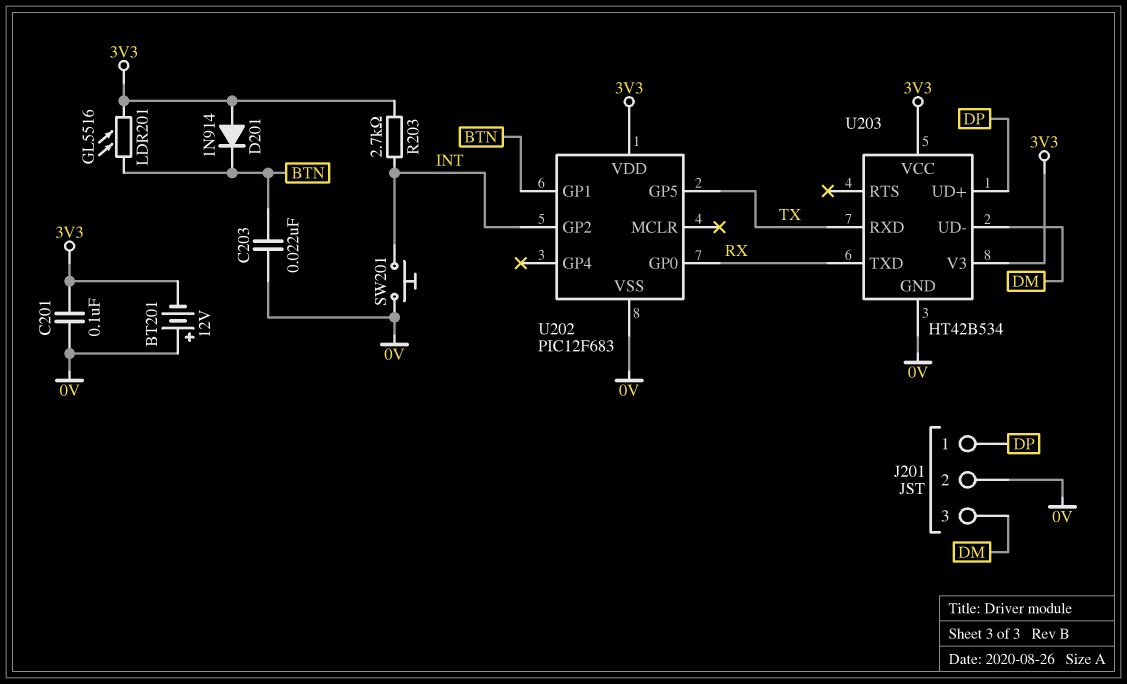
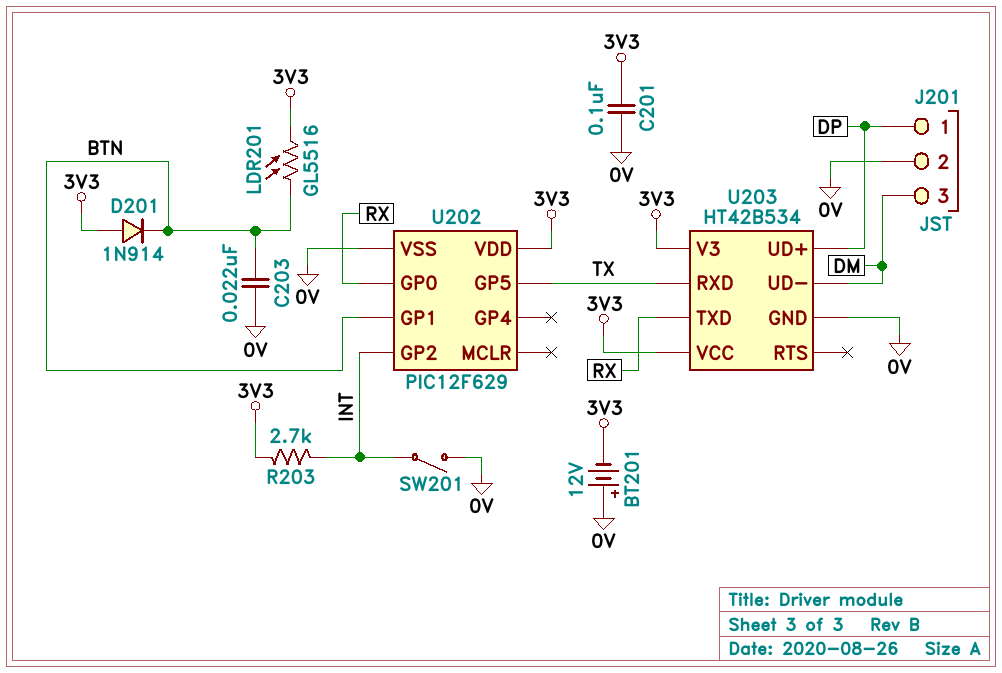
SW201: button (0V, INT) -> switch (0V, INT)
U202: PIC12F683 -> PIC12F629

